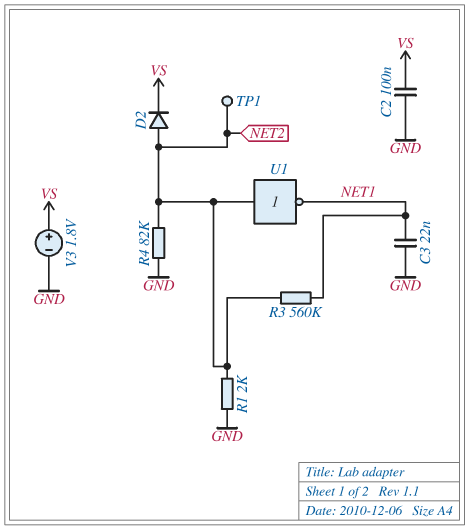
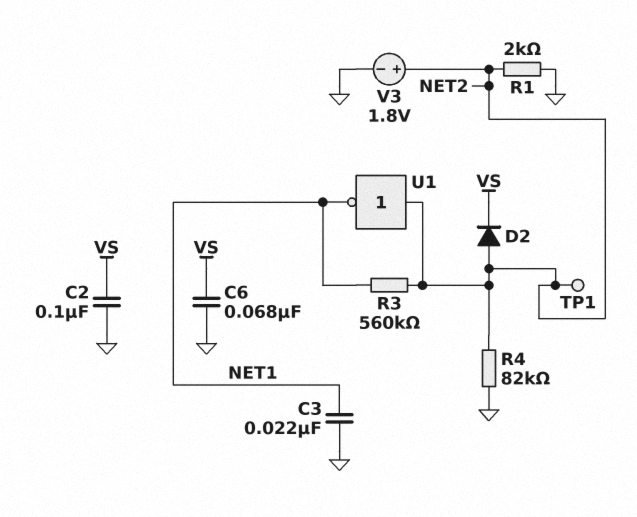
C6: none -> 68nF (GND, VS)
V3: 1.8V (plus VS, minus GND) -> 1.8V (plus NET2, minus GND)

